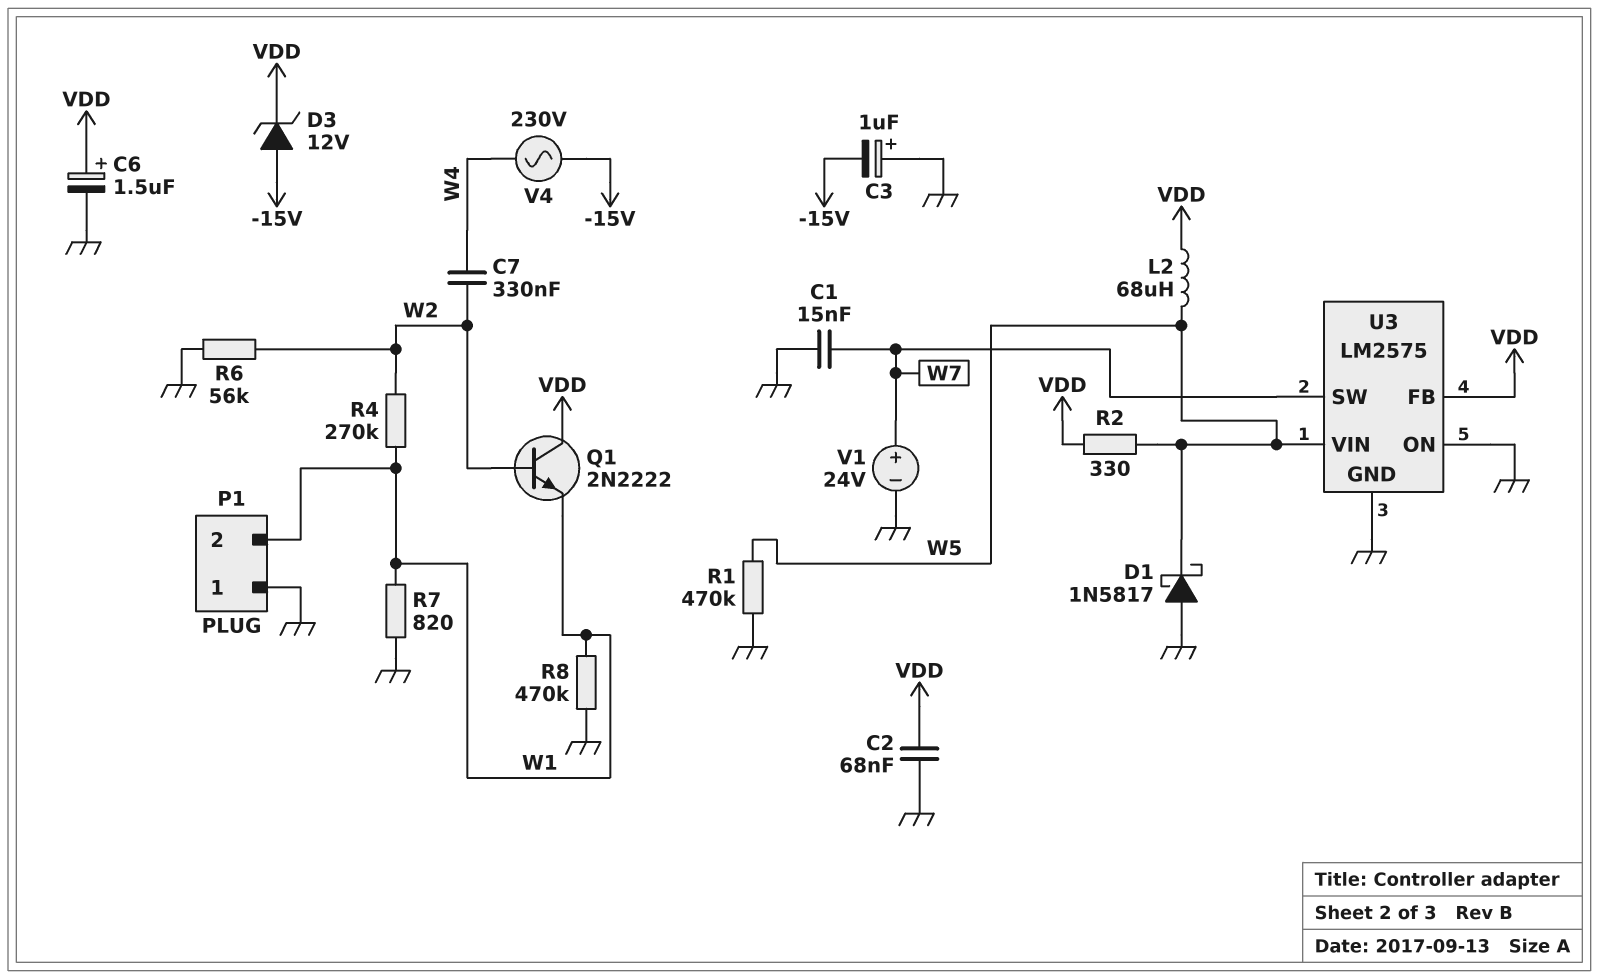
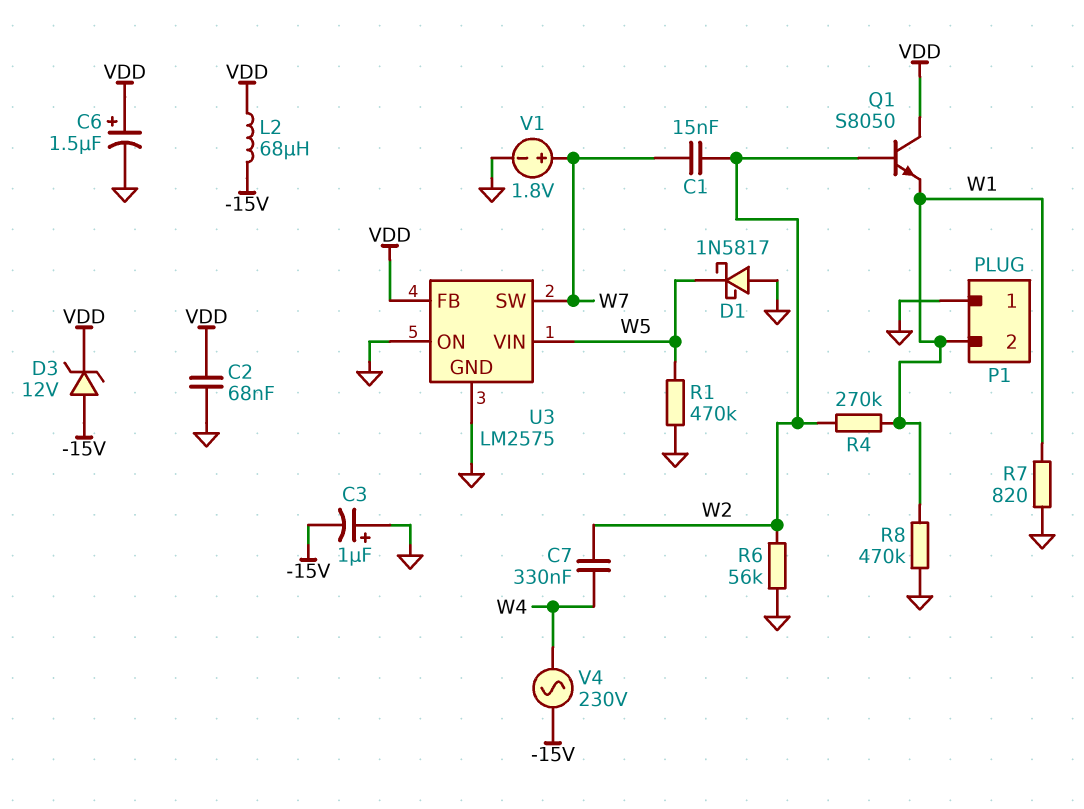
C1: 15nF (GND, W7) -> 15nF (W2, W7)
L2: 68uH (VDD, W5) -> 68uH (-15V, VDD)
Q1: NPN 2N2222 (B W2, C VDD, E W1) -> NPN S8050 (B W2, C VDD, E W1)
R2: 330 (VDD, W5) -> none
V1: 24V (plus W7, minus GND) -> 1.8V (plus W7, minus GND)

